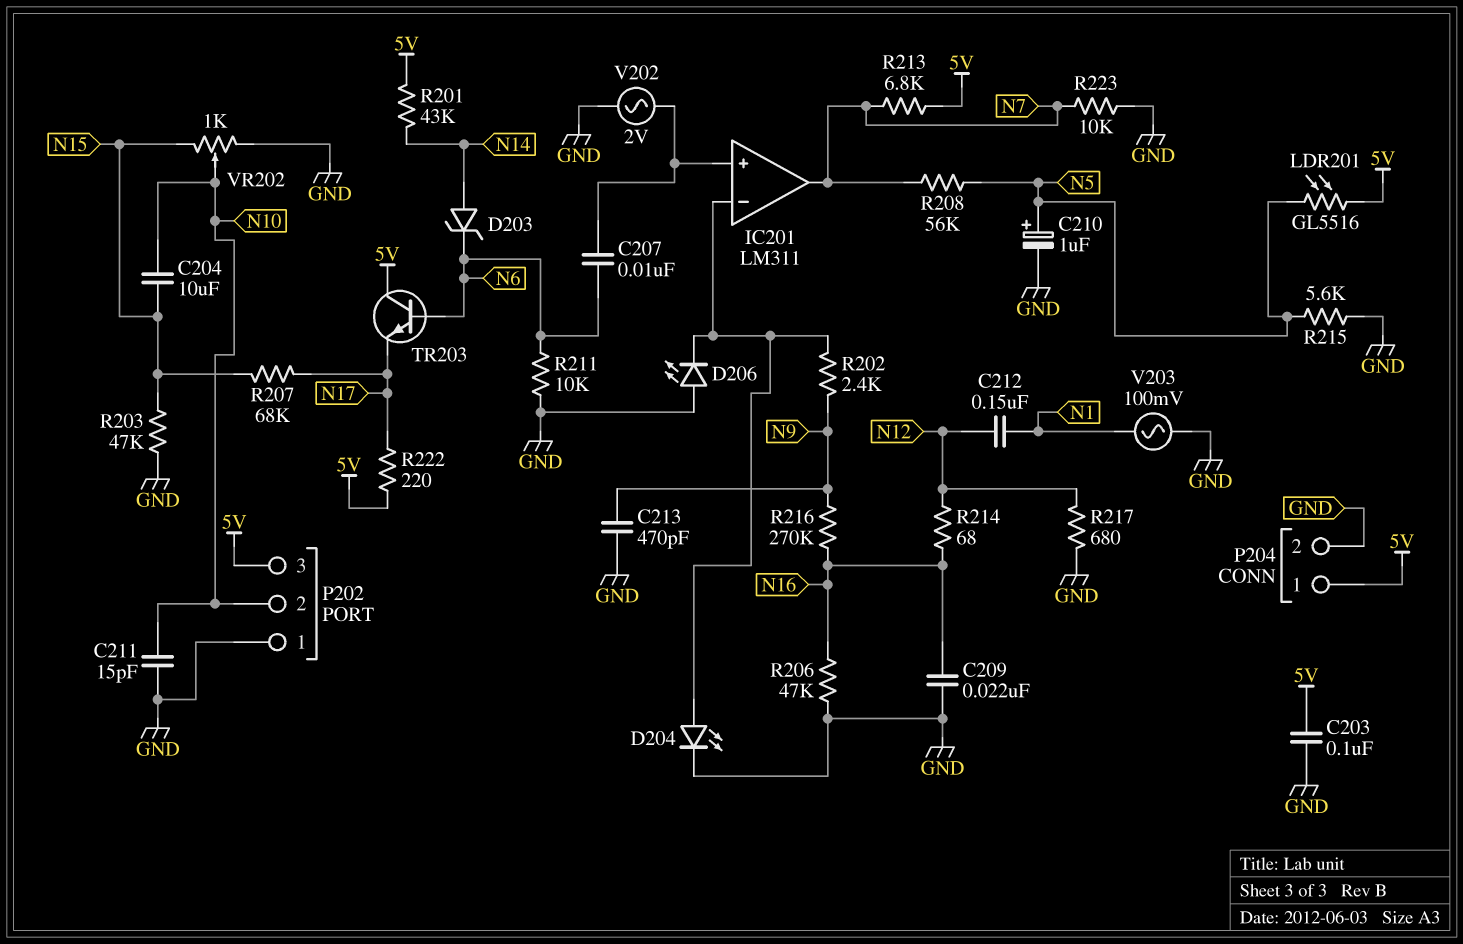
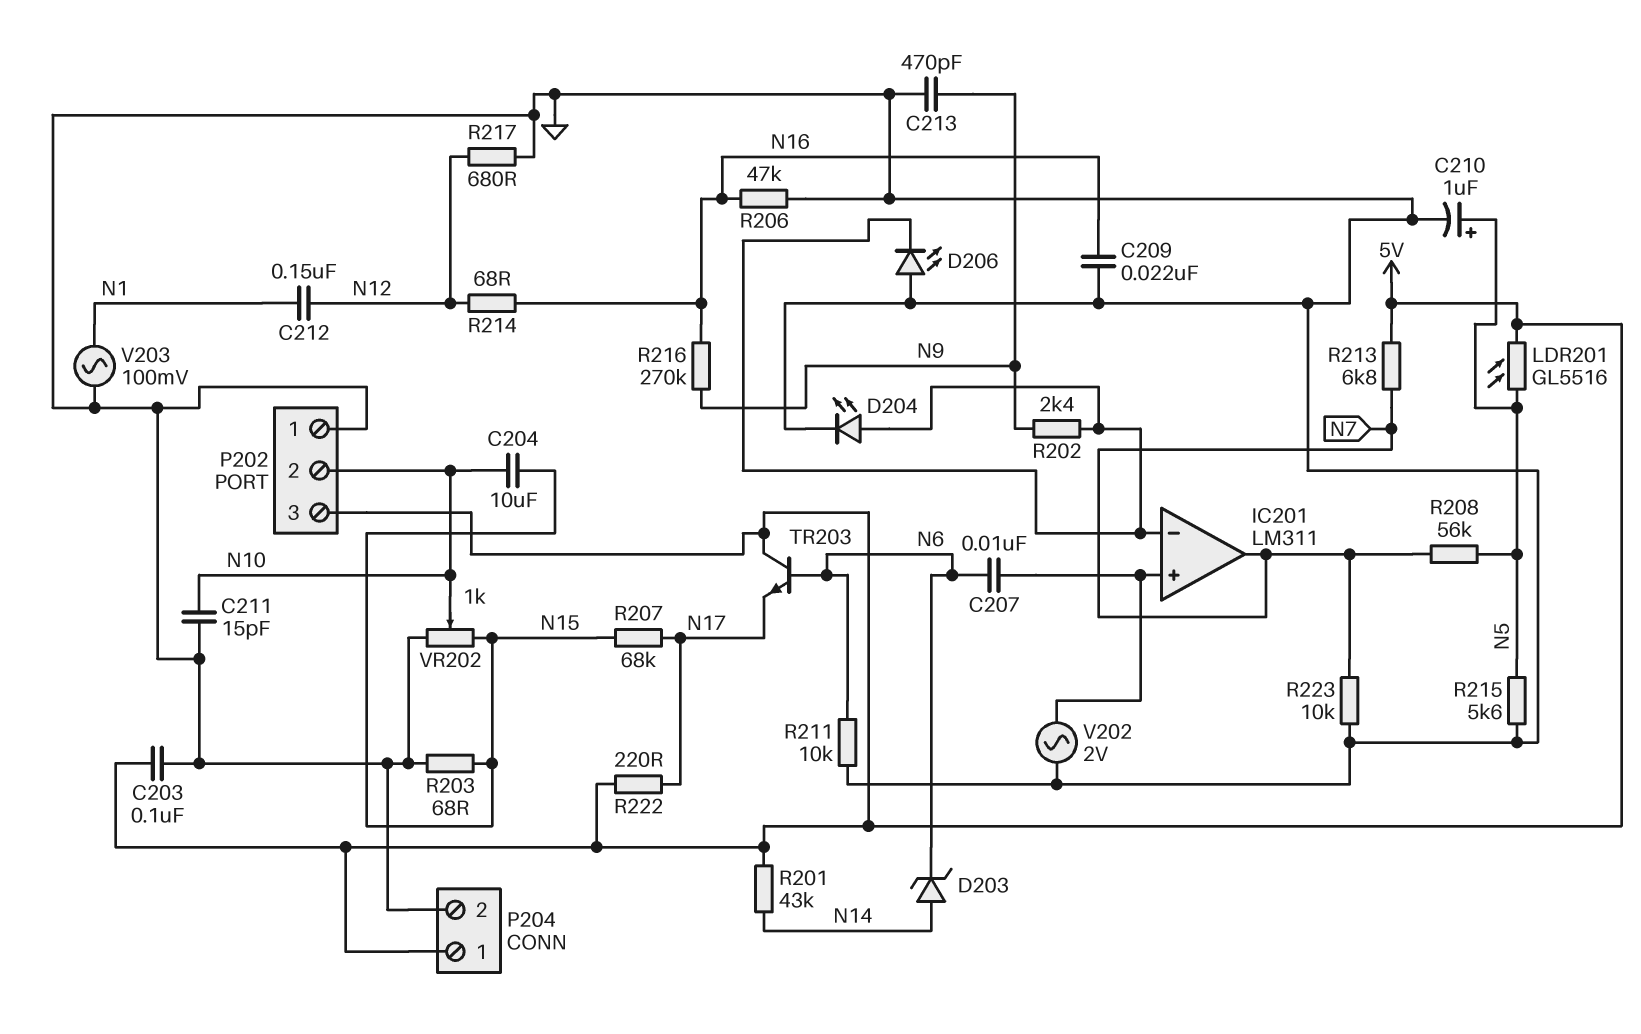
R203: 47k (GND, N15) -> 68 (GND, N15)

